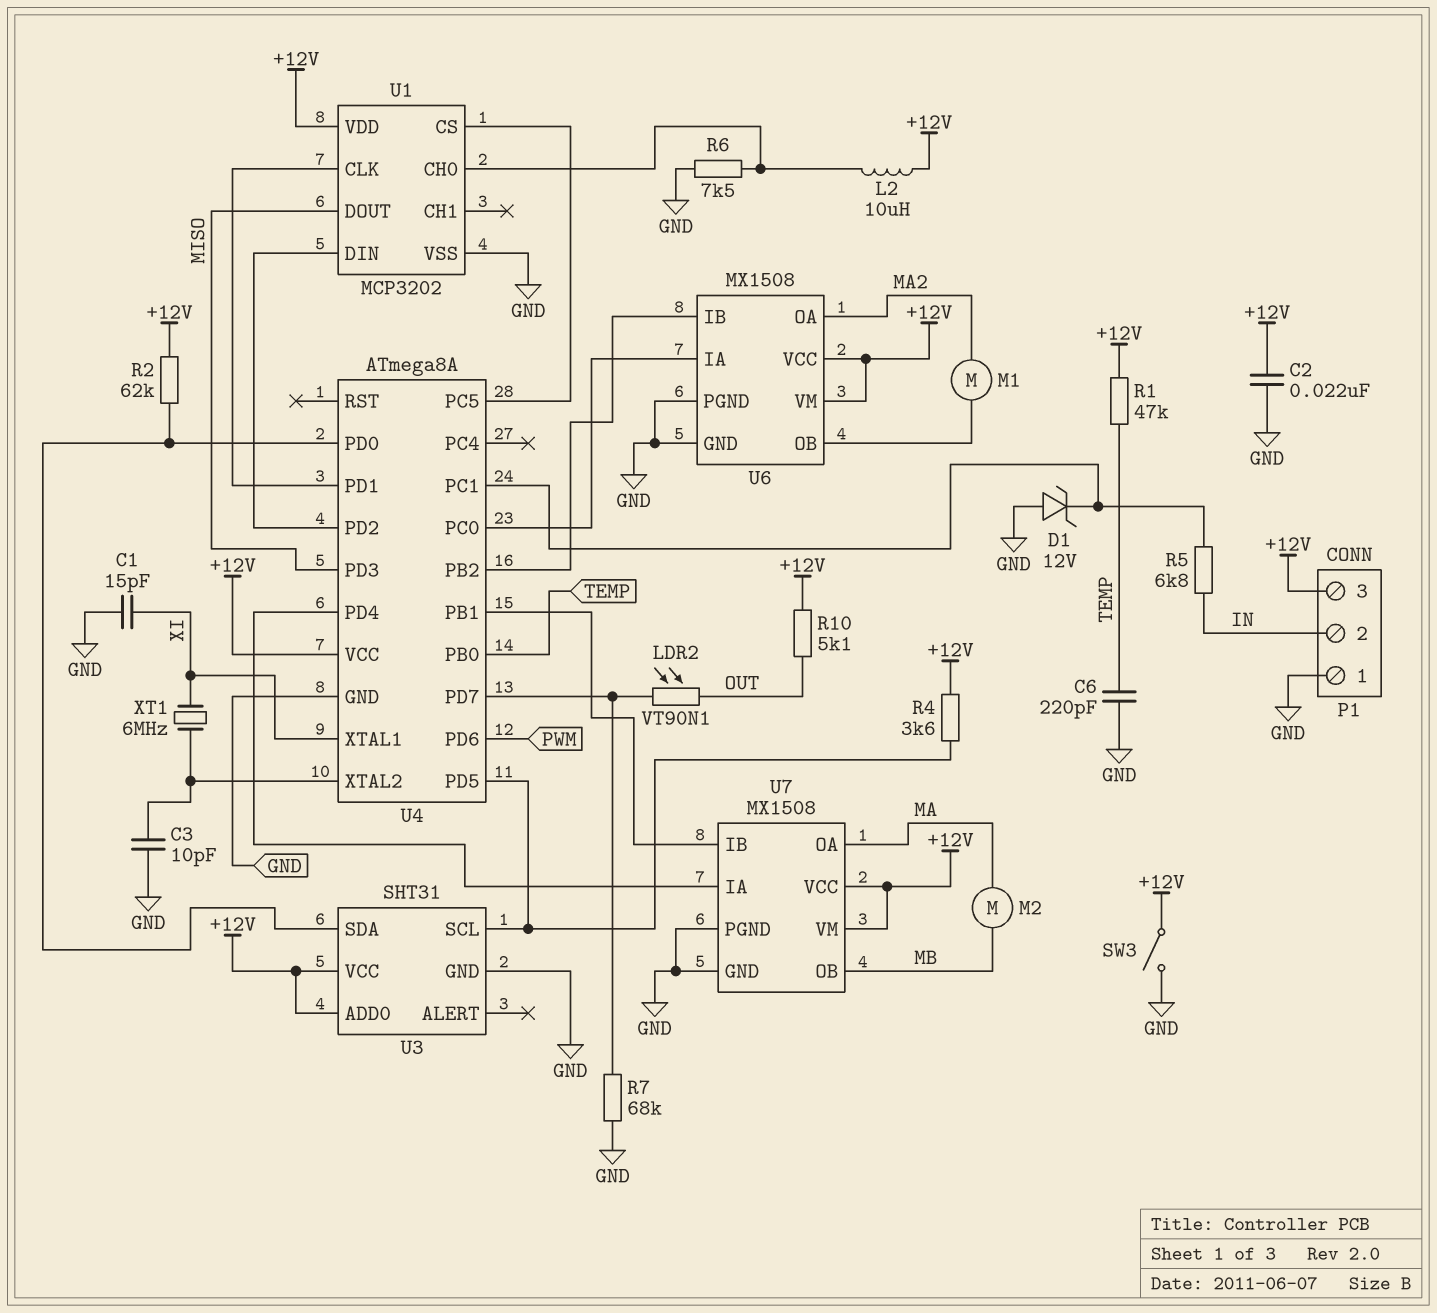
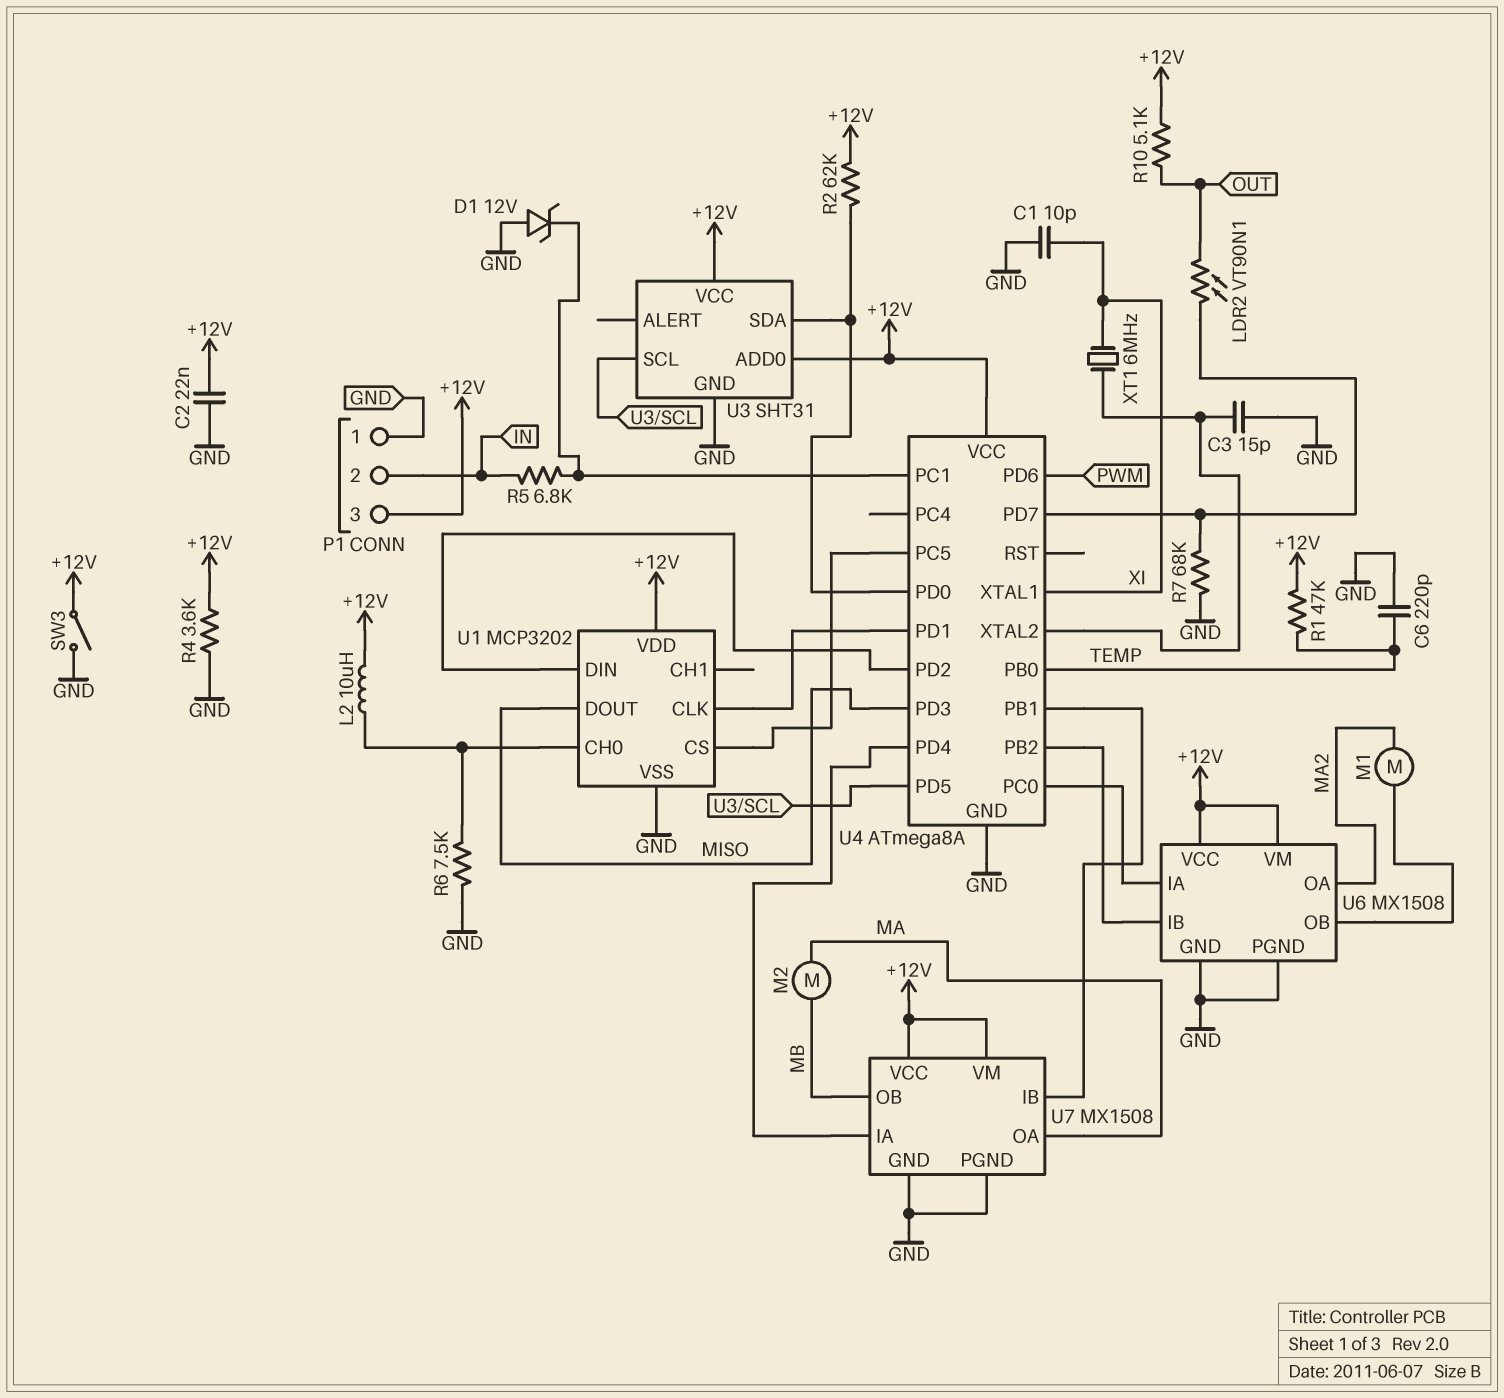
C1: 15pF (GND, XI) -> 10pF (GND, XI)
C3: 10pF (GND, U4/XTAL2) -> 15pF (GND, U4/XTAL2)
R4: 3.6k (+12V, U3/SCL) -> 3.6k (+12V, GND)

